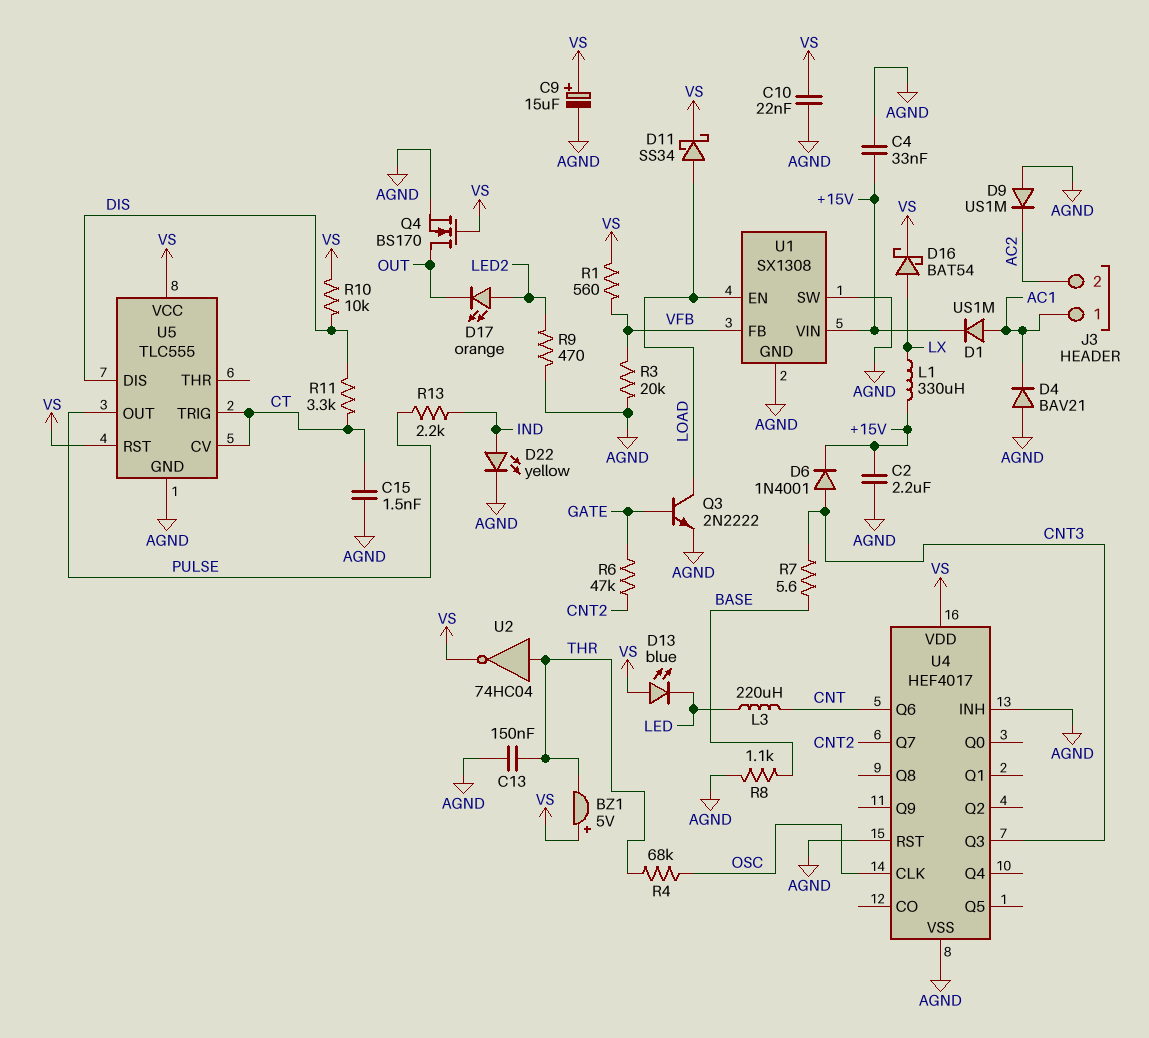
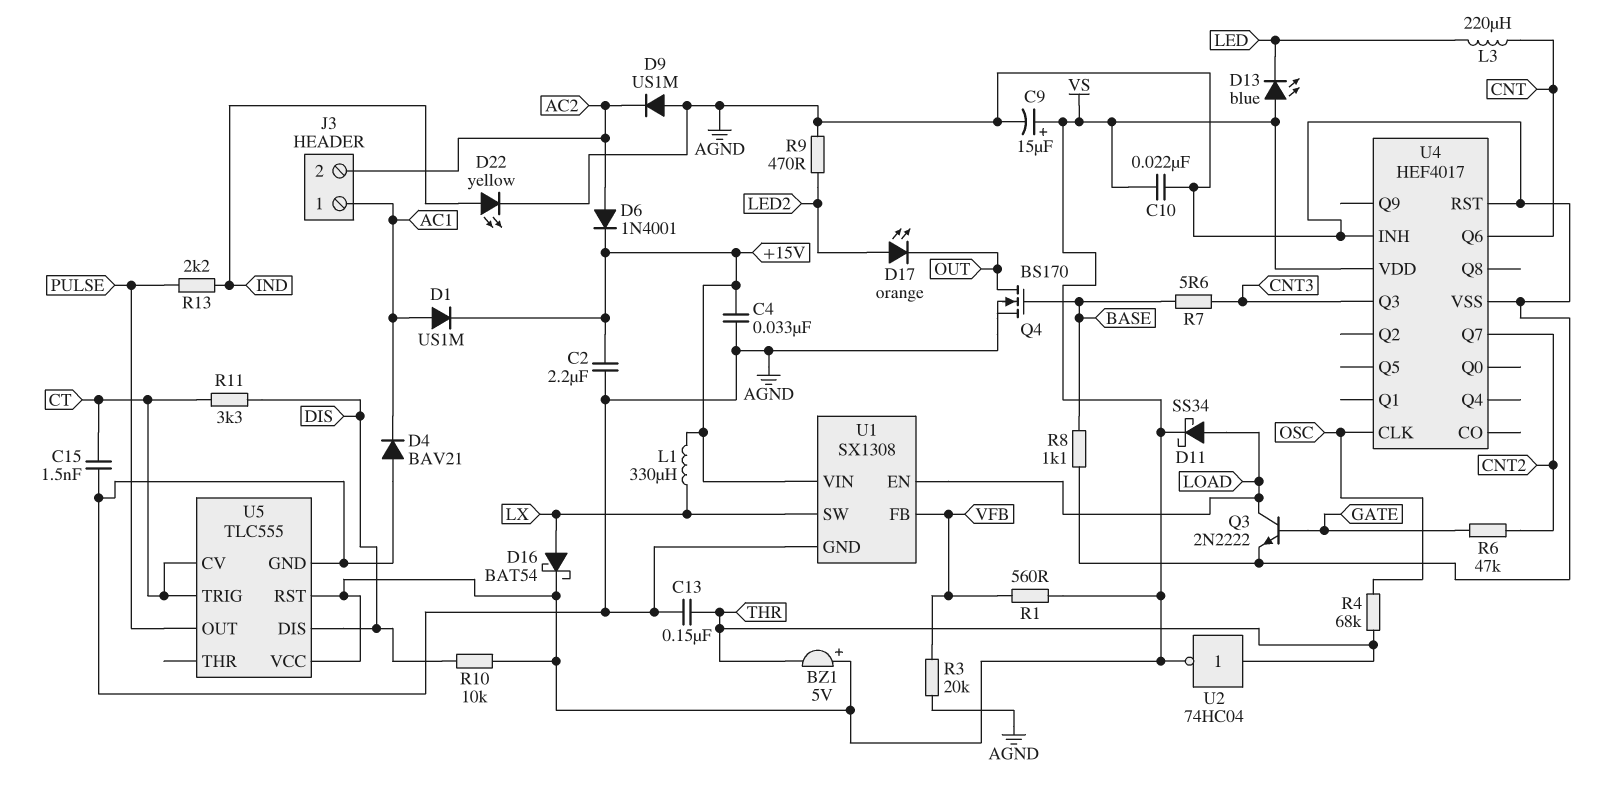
D6: diode 1N4001 (A CNT3, K +15V) -> diode 1N4001 (A AC2, K +15V)
Q4: NMOS BS170 (G VS, D OUT, S AGND) -> NMOS BS170 (G BASE, D OUT, S AGND)
U1 pin SW: AGND -> LX

